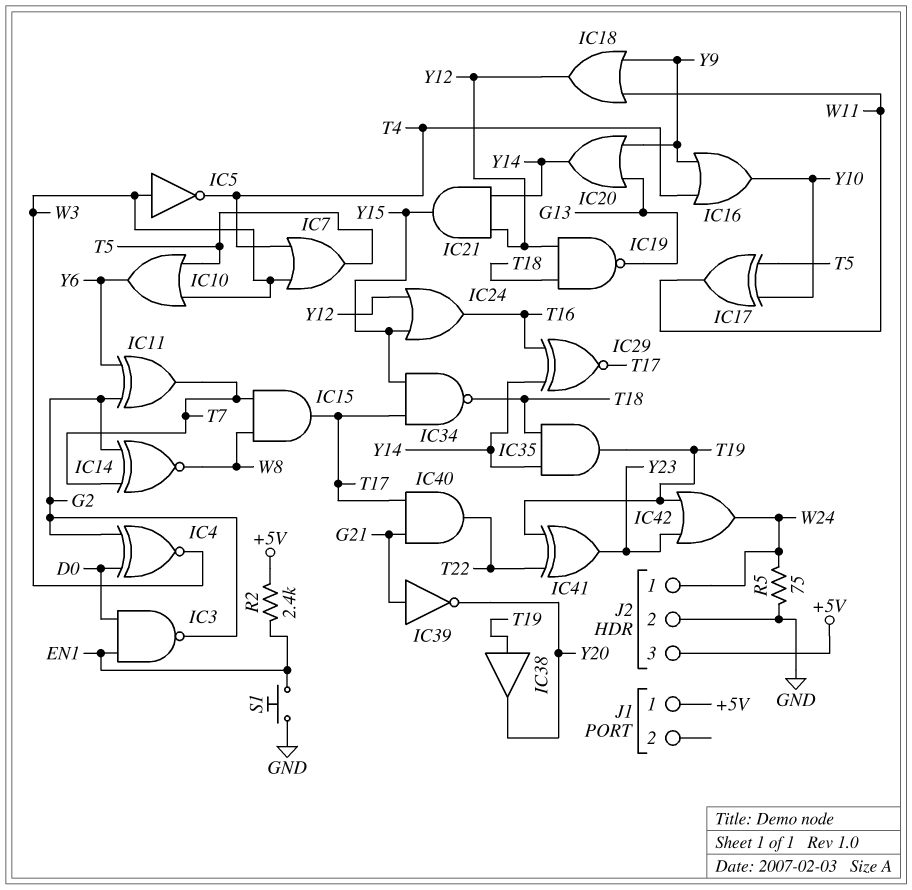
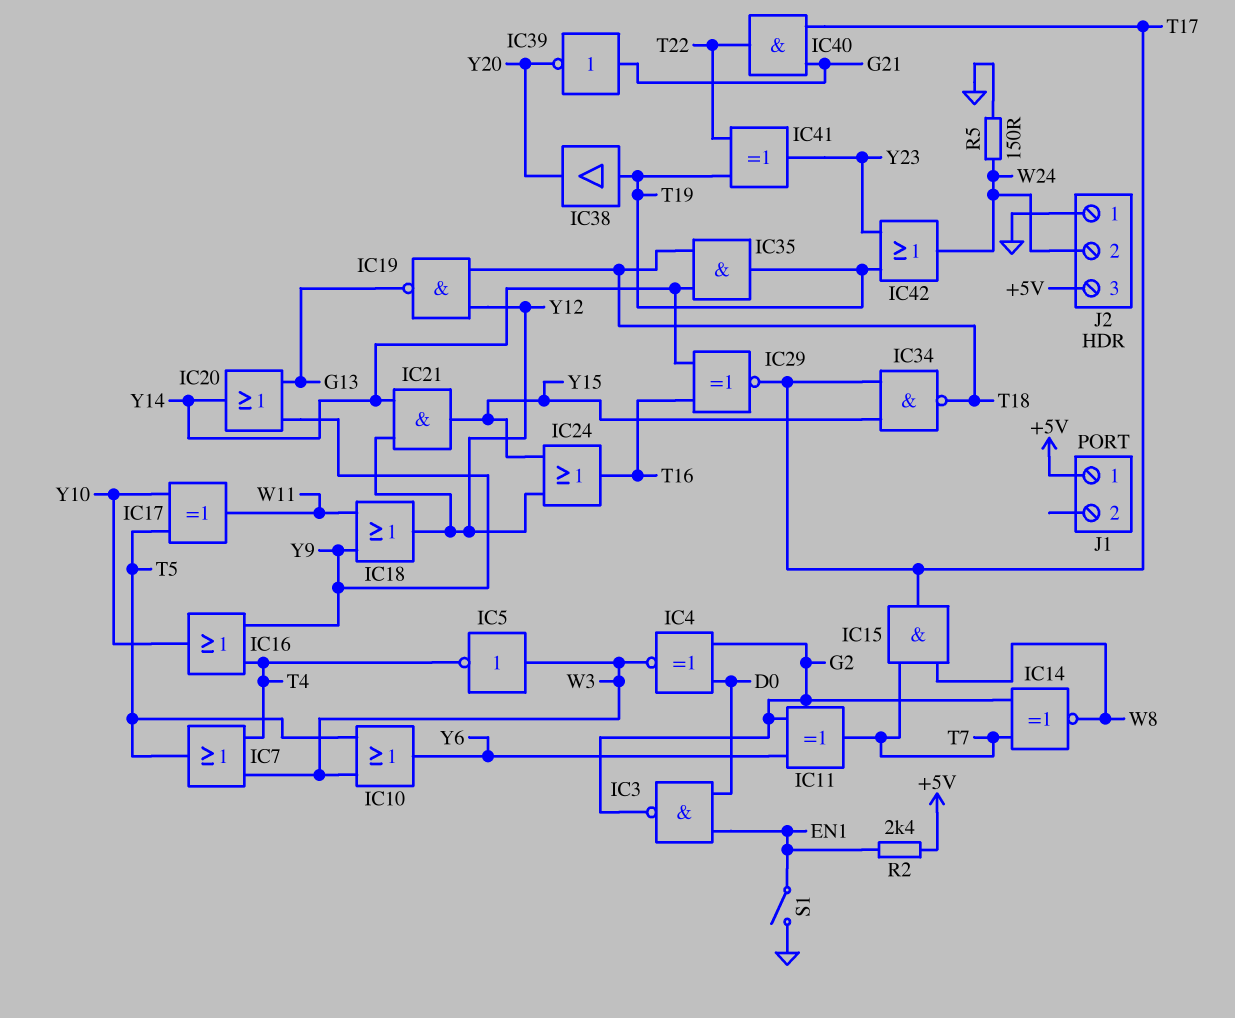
J2 pin 1: W24 -> GND
J2 pin 2: GND -> W24
R5: 75 (GND, W24) -> 150 (GND, W24)
S1: button (EN1, GND) -> switch (EN1, GND)

